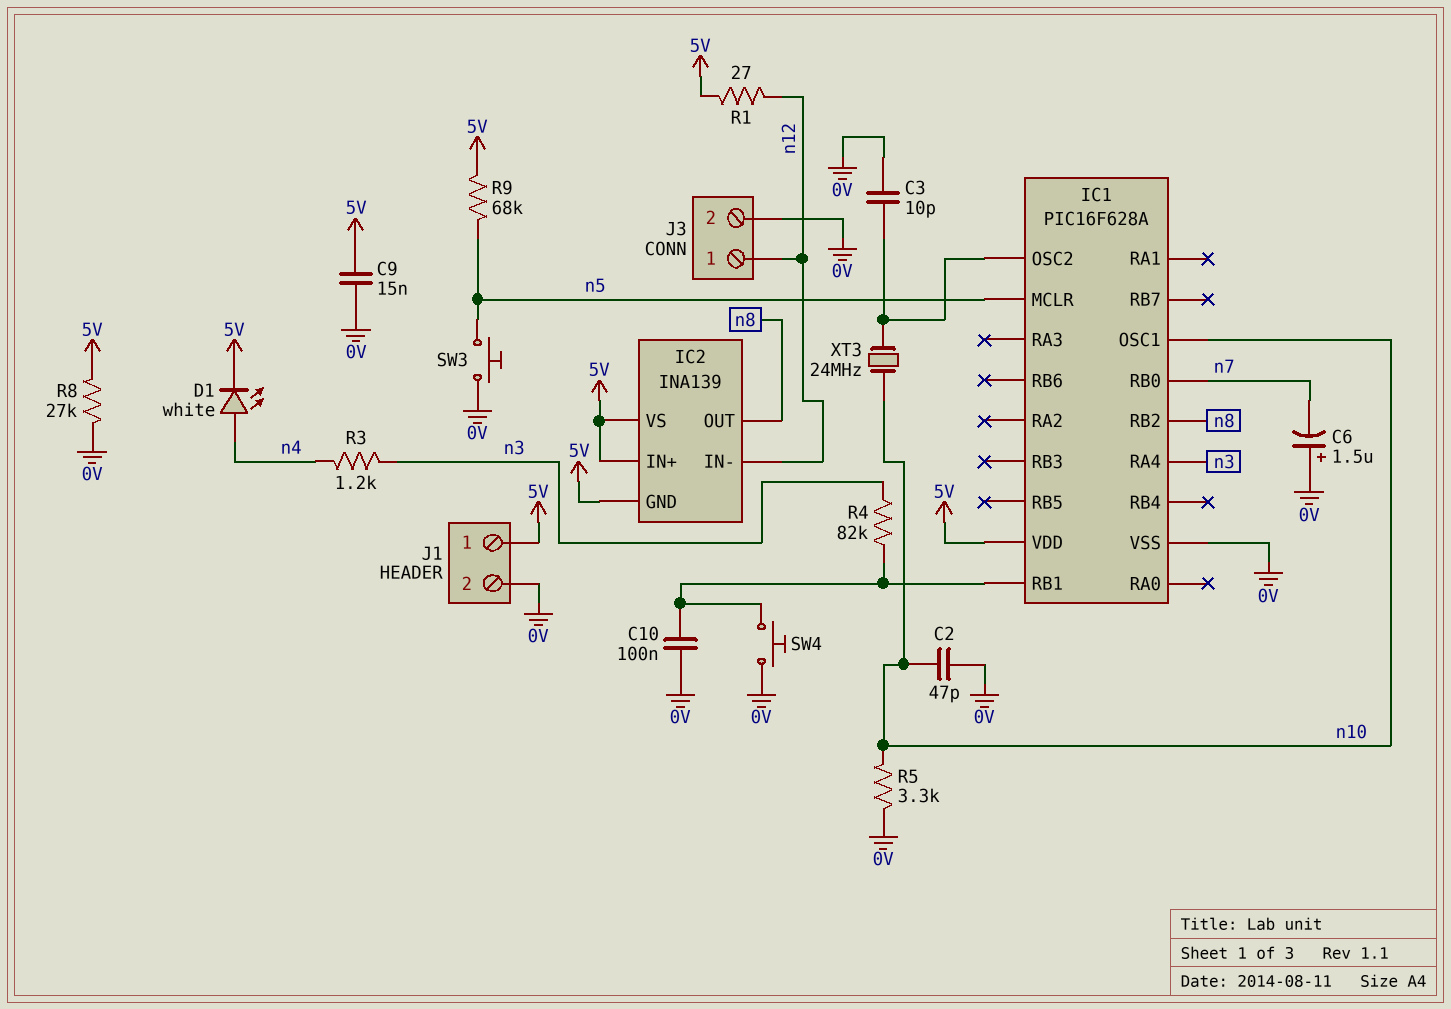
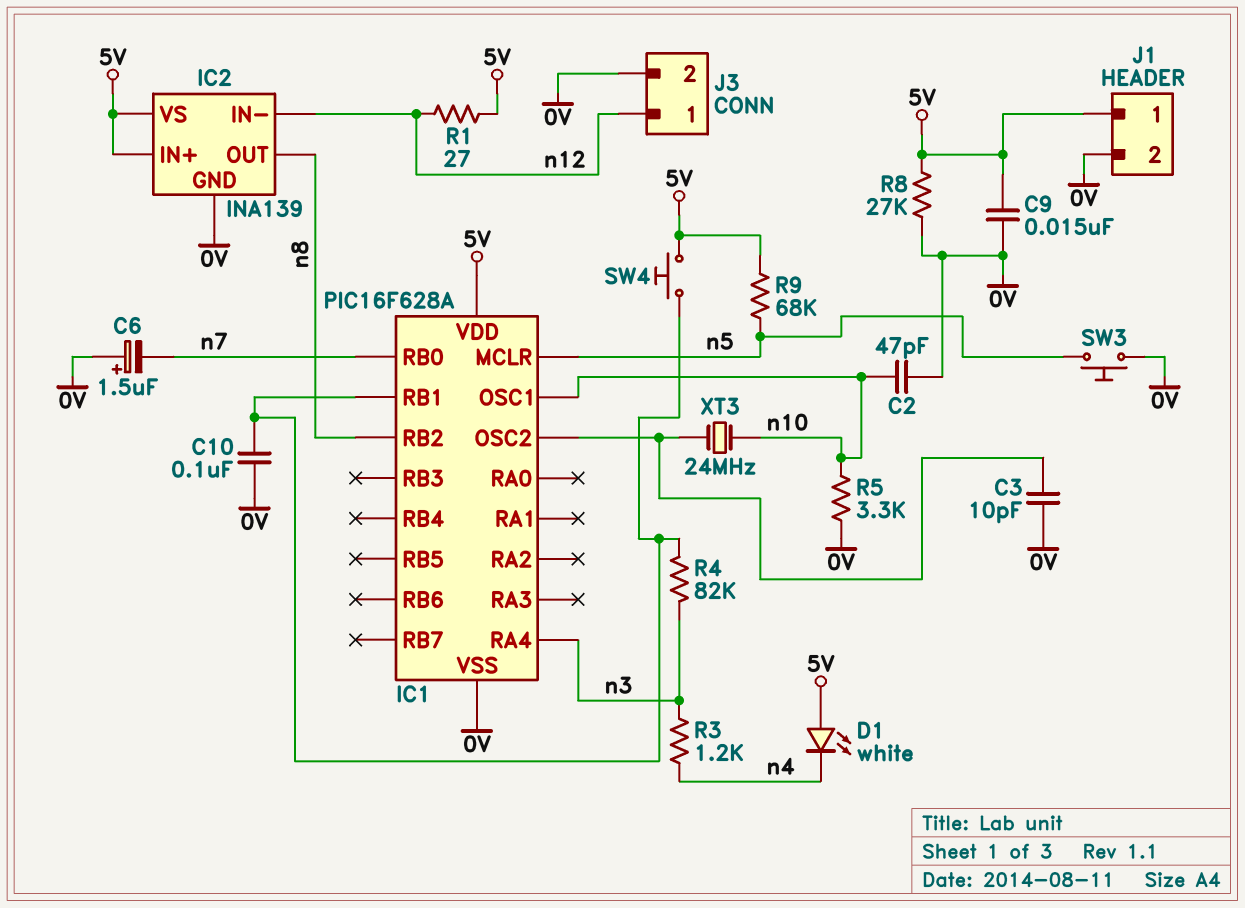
D1: LED white (A n4, K 5V) -> LED white (A 5V, K n4)
IC2 pin GND: 5V -> 0V
SW4: button (0V, IC1/RB1) -> button (5V, IC1/RB1)

